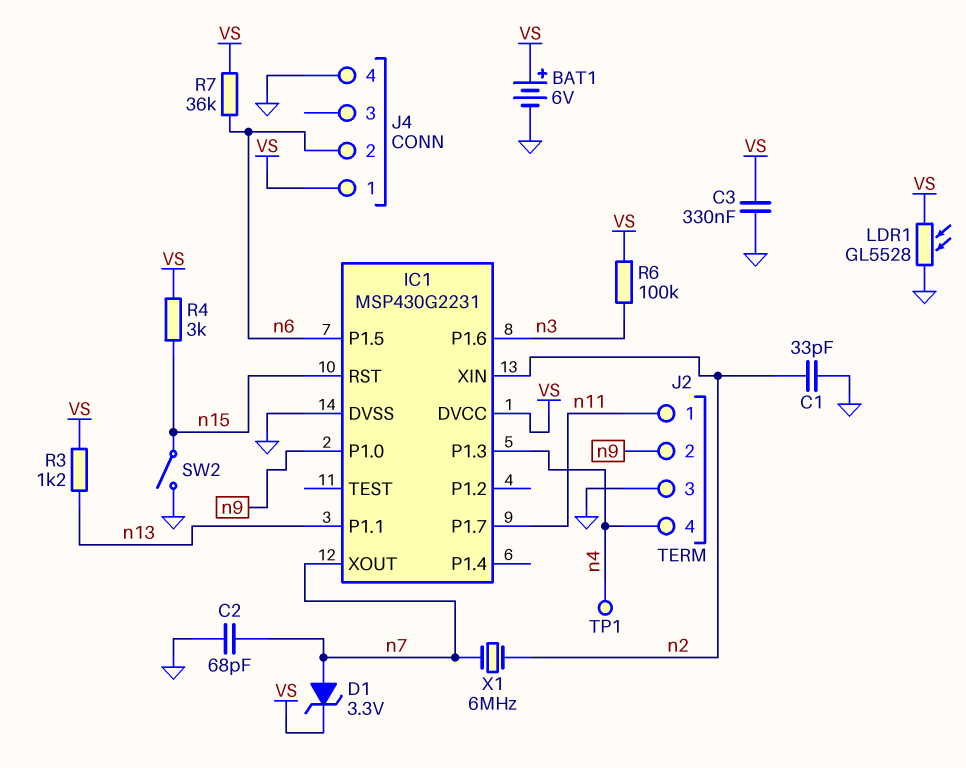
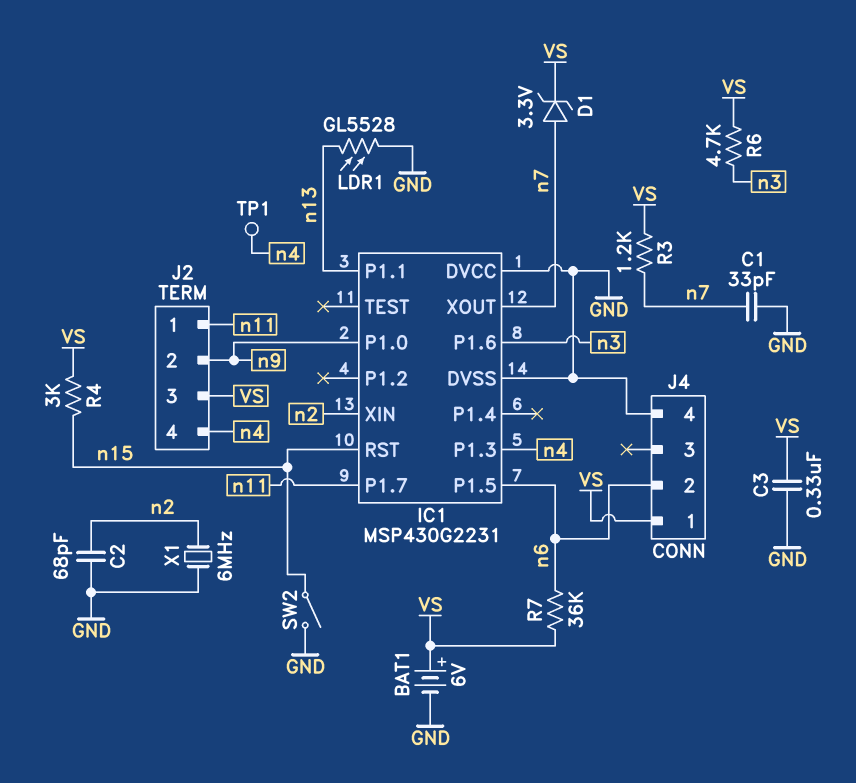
C1: 33pF (GND, n2) -> 33pF (GND, n7)
C2: 68pF (GND, n7) -> 68pF (GND, n2)
IC1 pin DVCC: VS -> GND
J2 pin 3: GND -> VS
LDR1: GL5528 (GND, VS) -> GL5528 (GND, n13)
R3: 1.2k (VS, n13) -> 1.2k (VS, n7)
R6: 100k (VS, n3) -> 4.7k (VS, n3)
X1: 6MHz (n2, n7) -> 6MHz (GND, n2)

